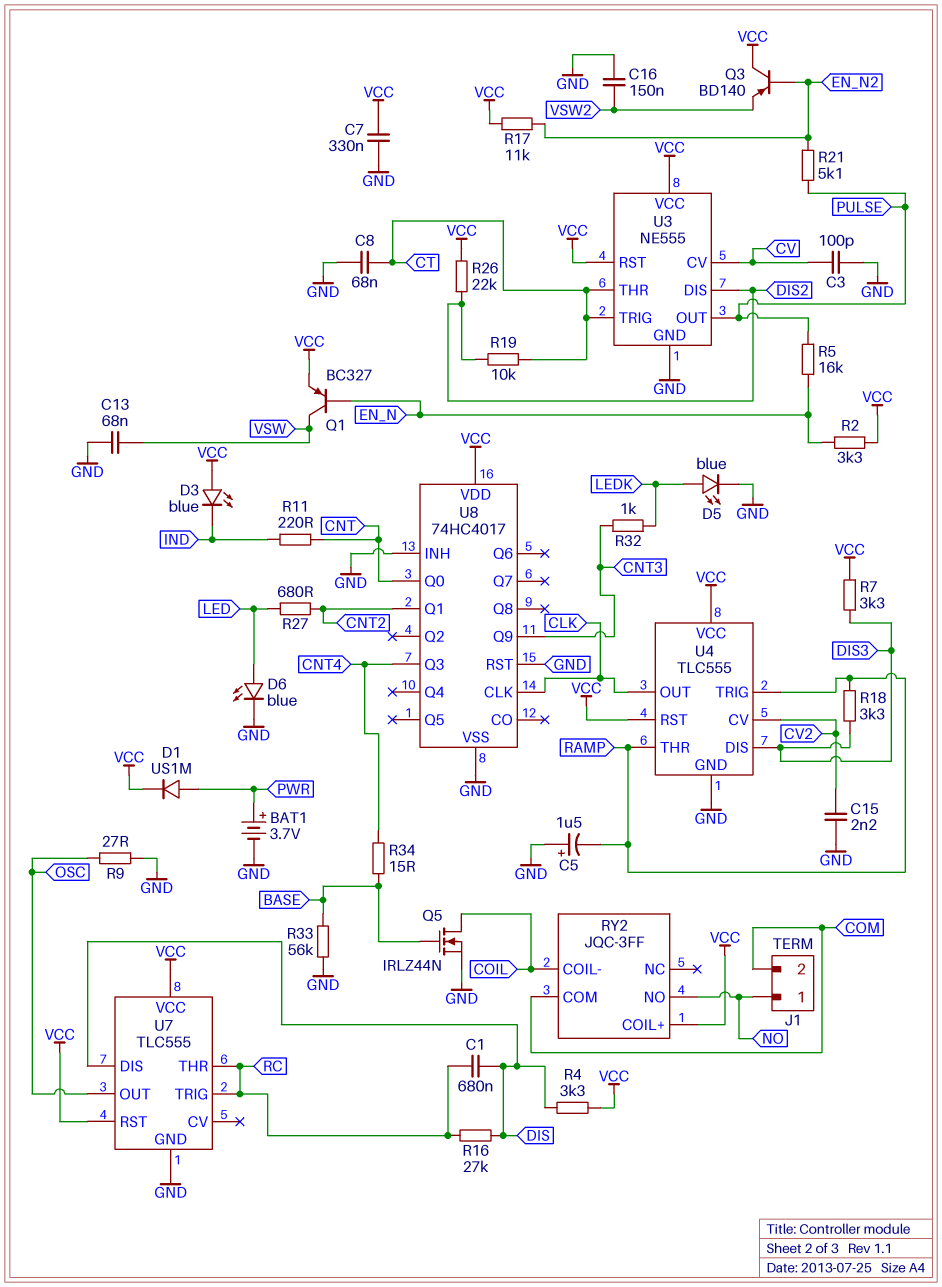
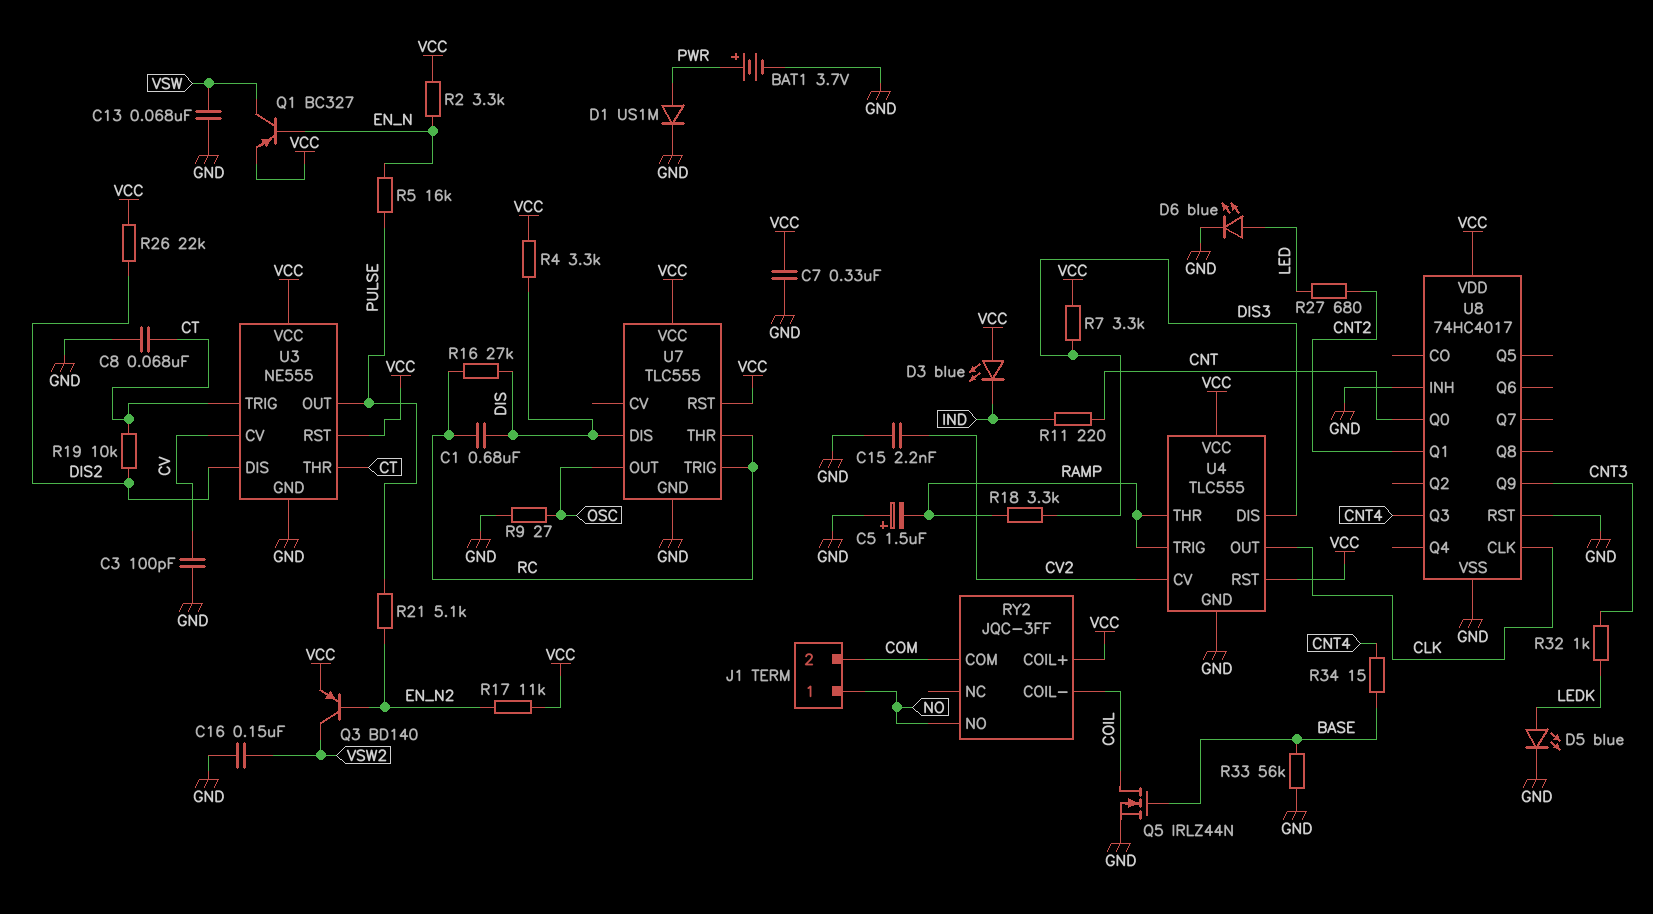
D1: diode US1M (A PWR, K VCC) -> diode US1M (A PWR, K GND)
Q3: PNP BD140 (B EN_N2, C VCC, E VSW2) -> PNP BD140 (B EN_N2, C VSW2, E VCC)

